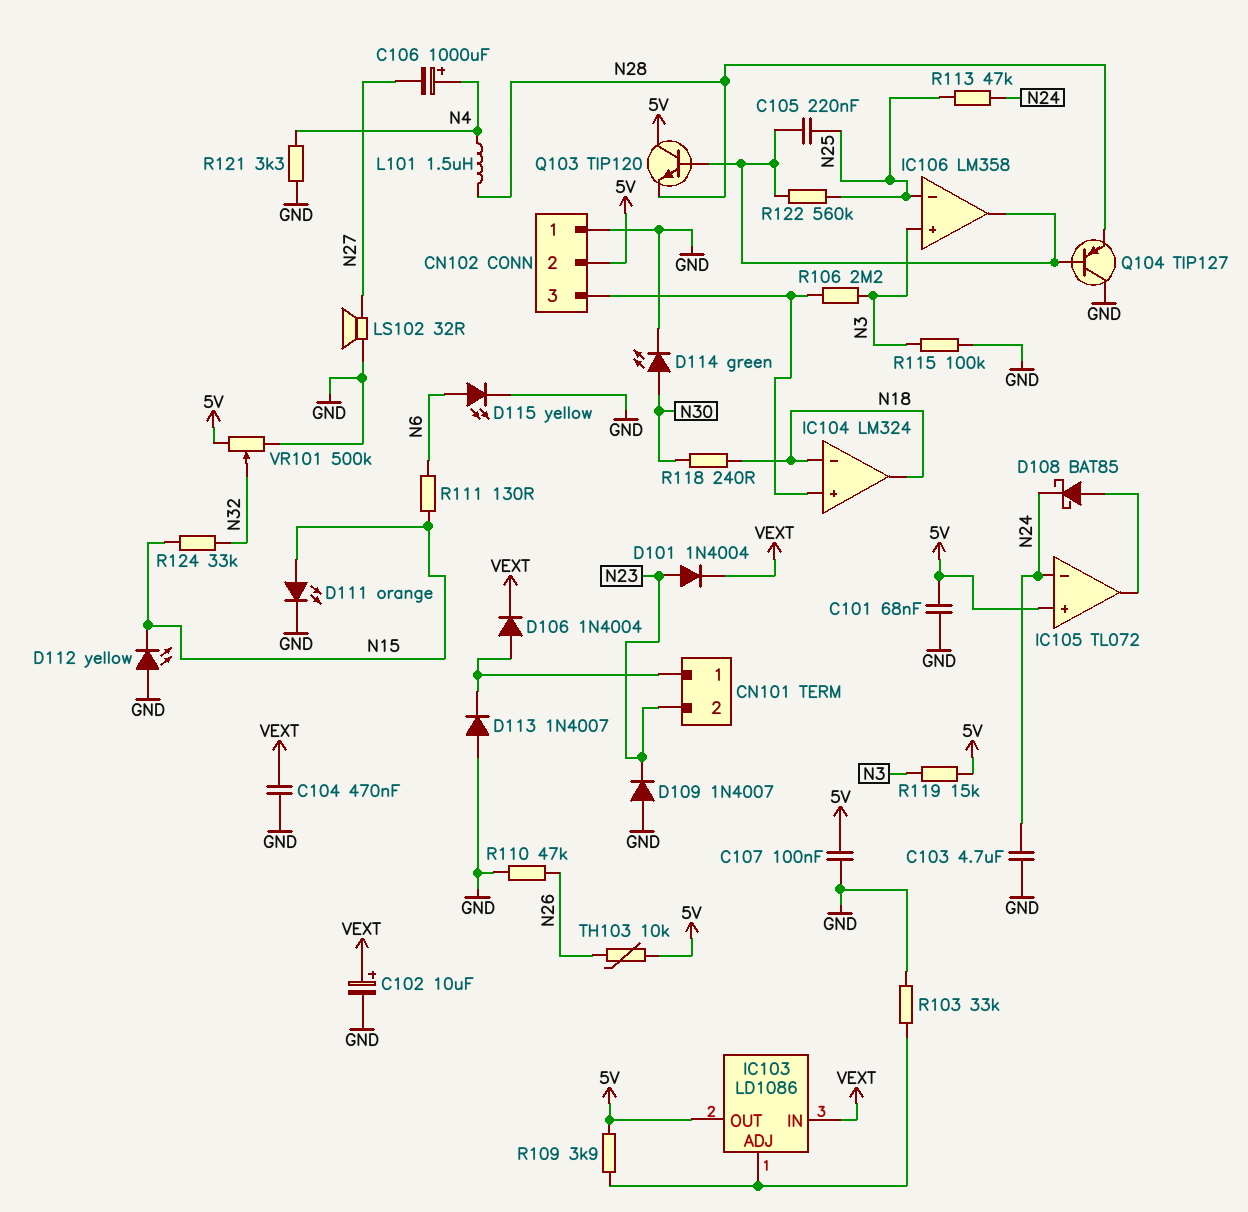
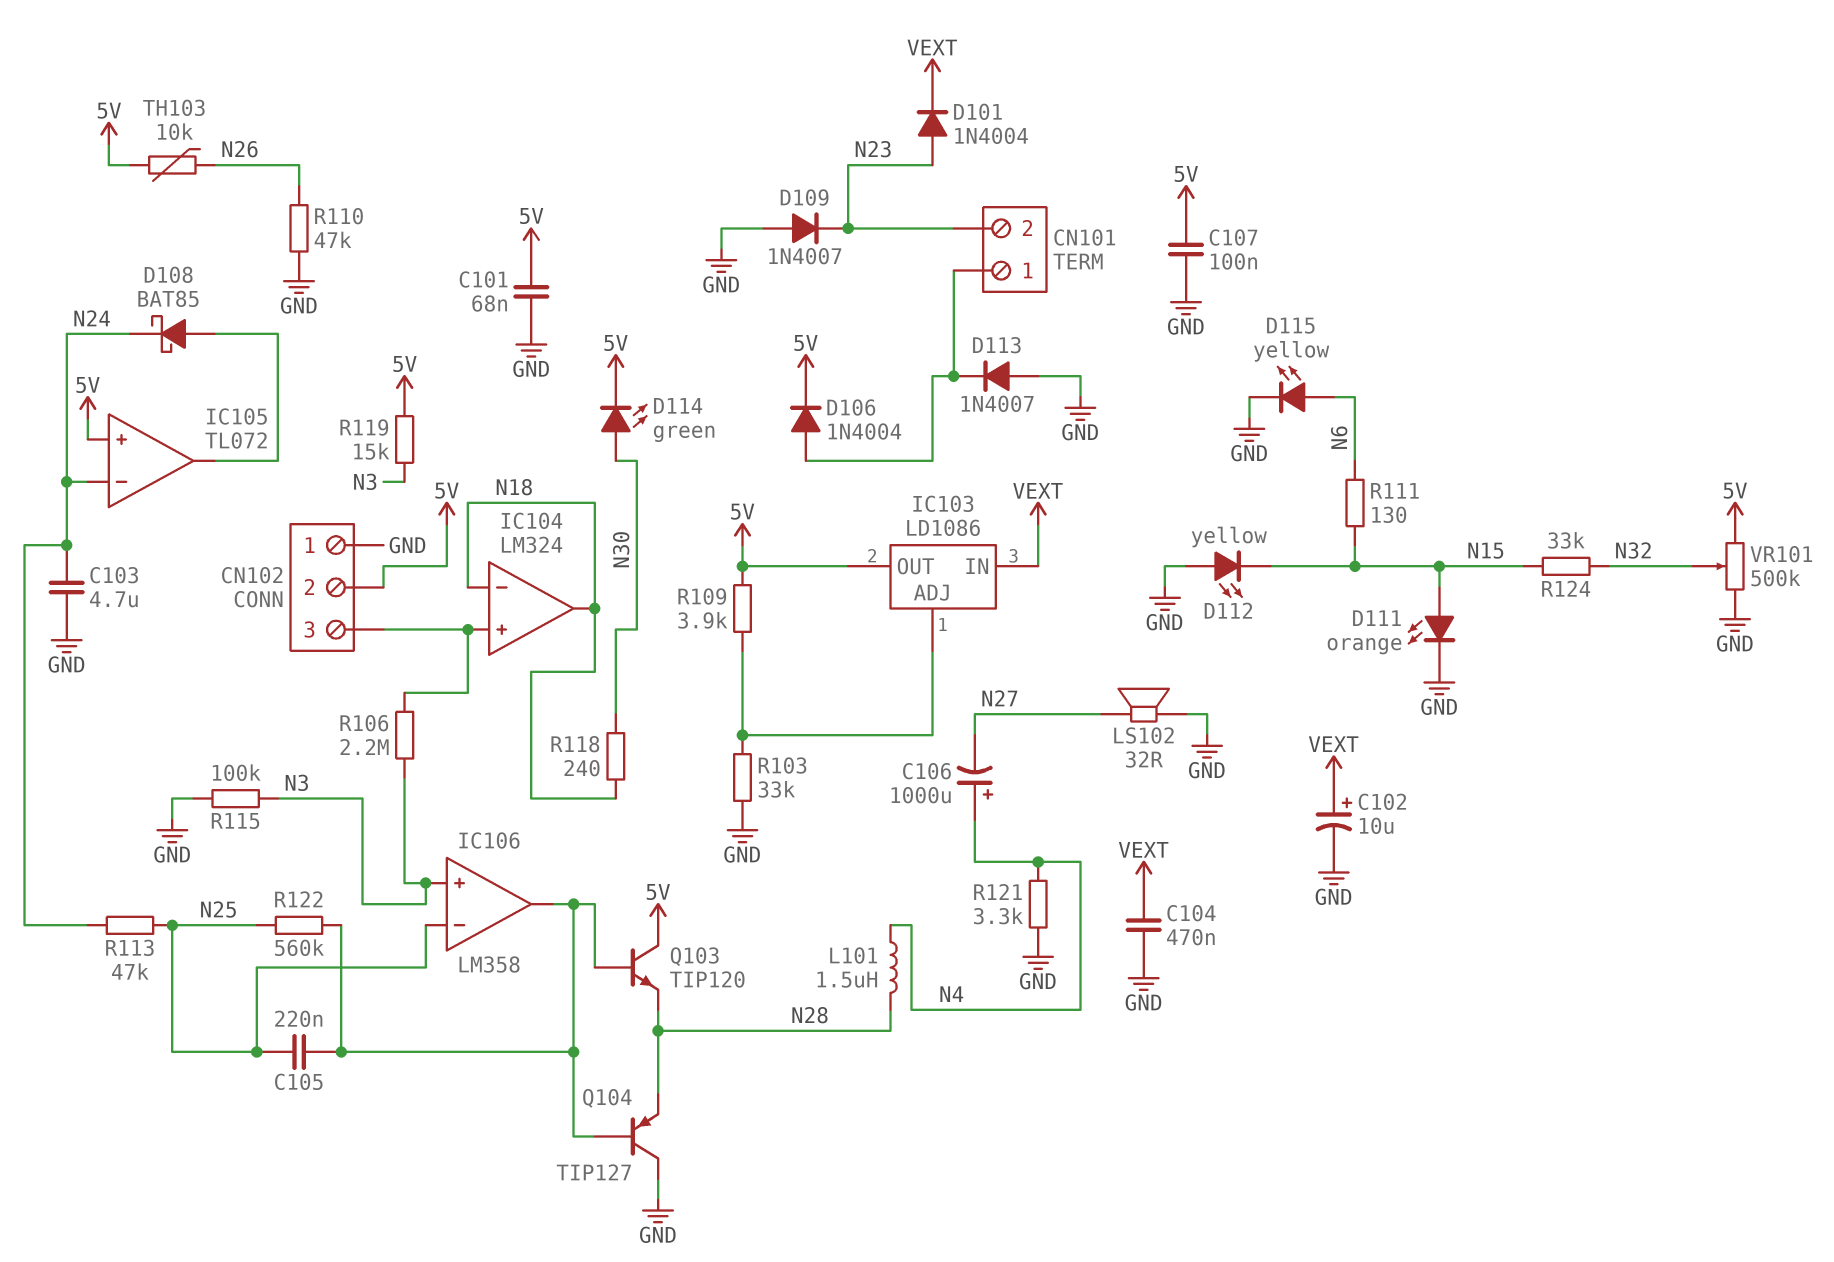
D106: diode 1N4004 (A CN101/1, K VEXT) -> diode 1N4004 (A CN101/1, K 5V)
D114: LED green (A N30, K GND) -> LED green (A N30, K 5V)

